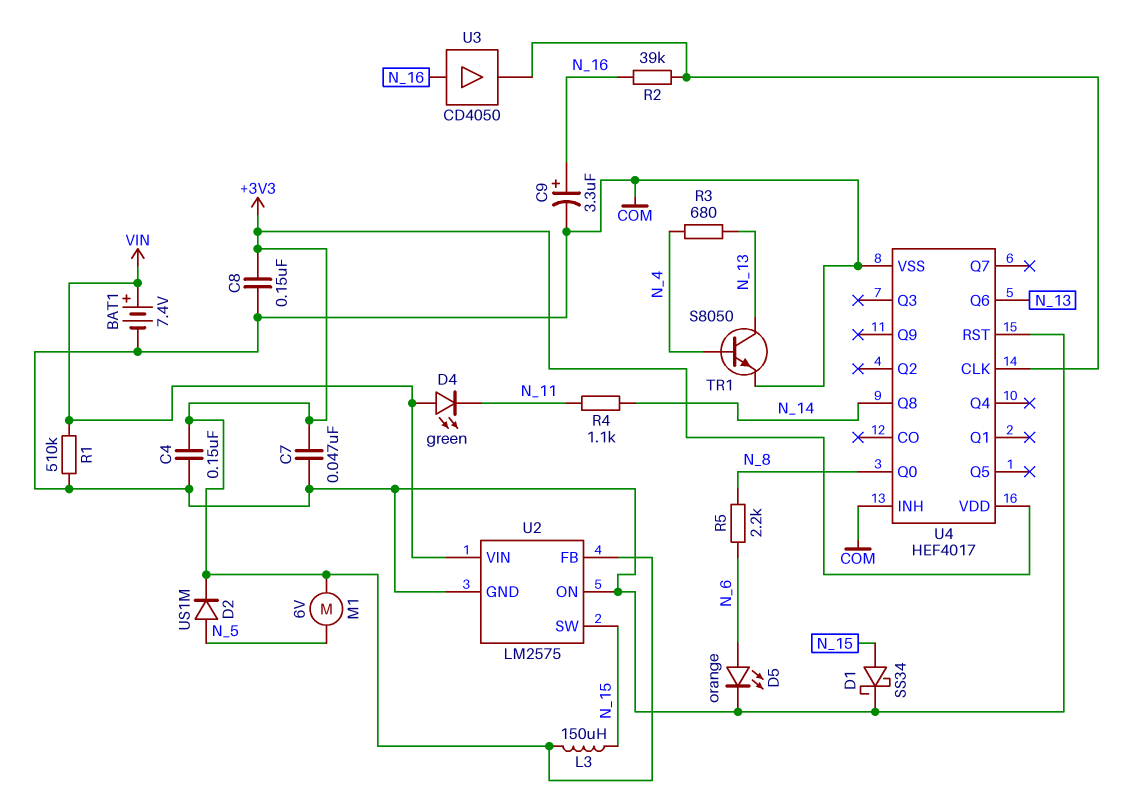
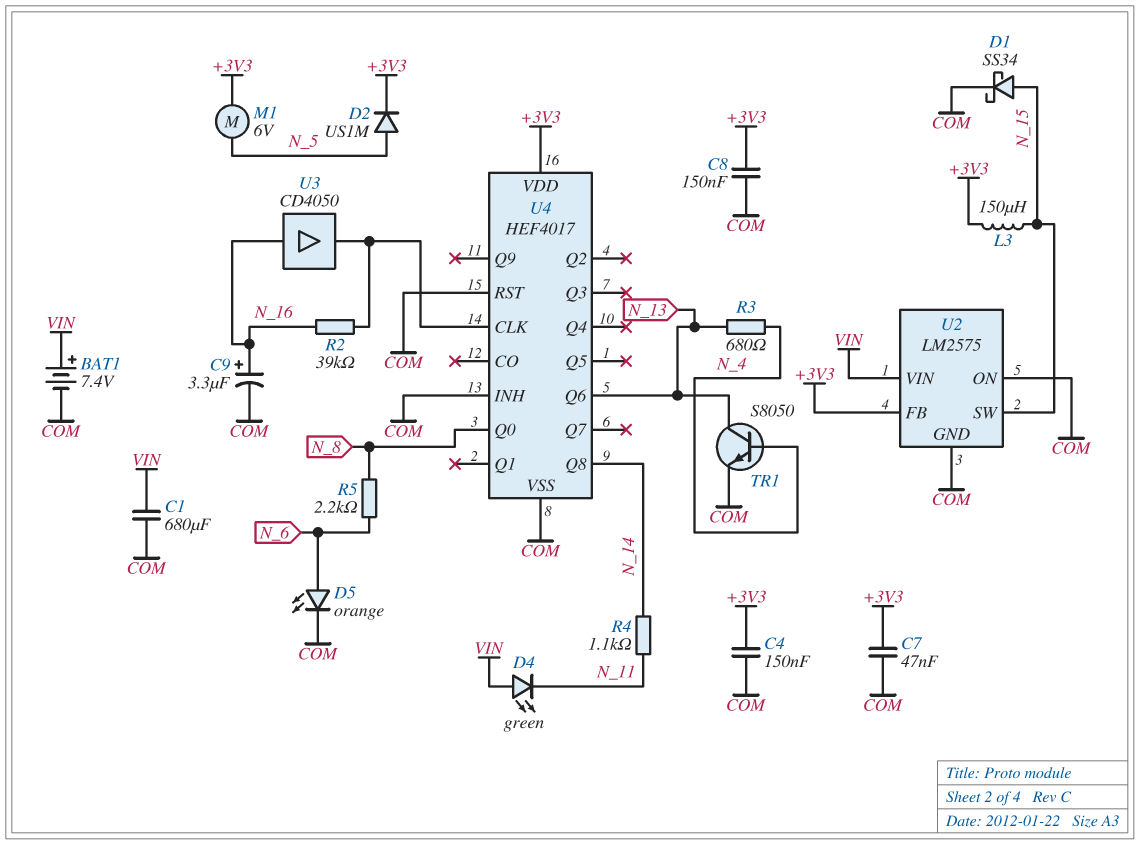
C1: none -> 680uF (COM, VIN)
R1: 510k (COM, VIN) -> none

